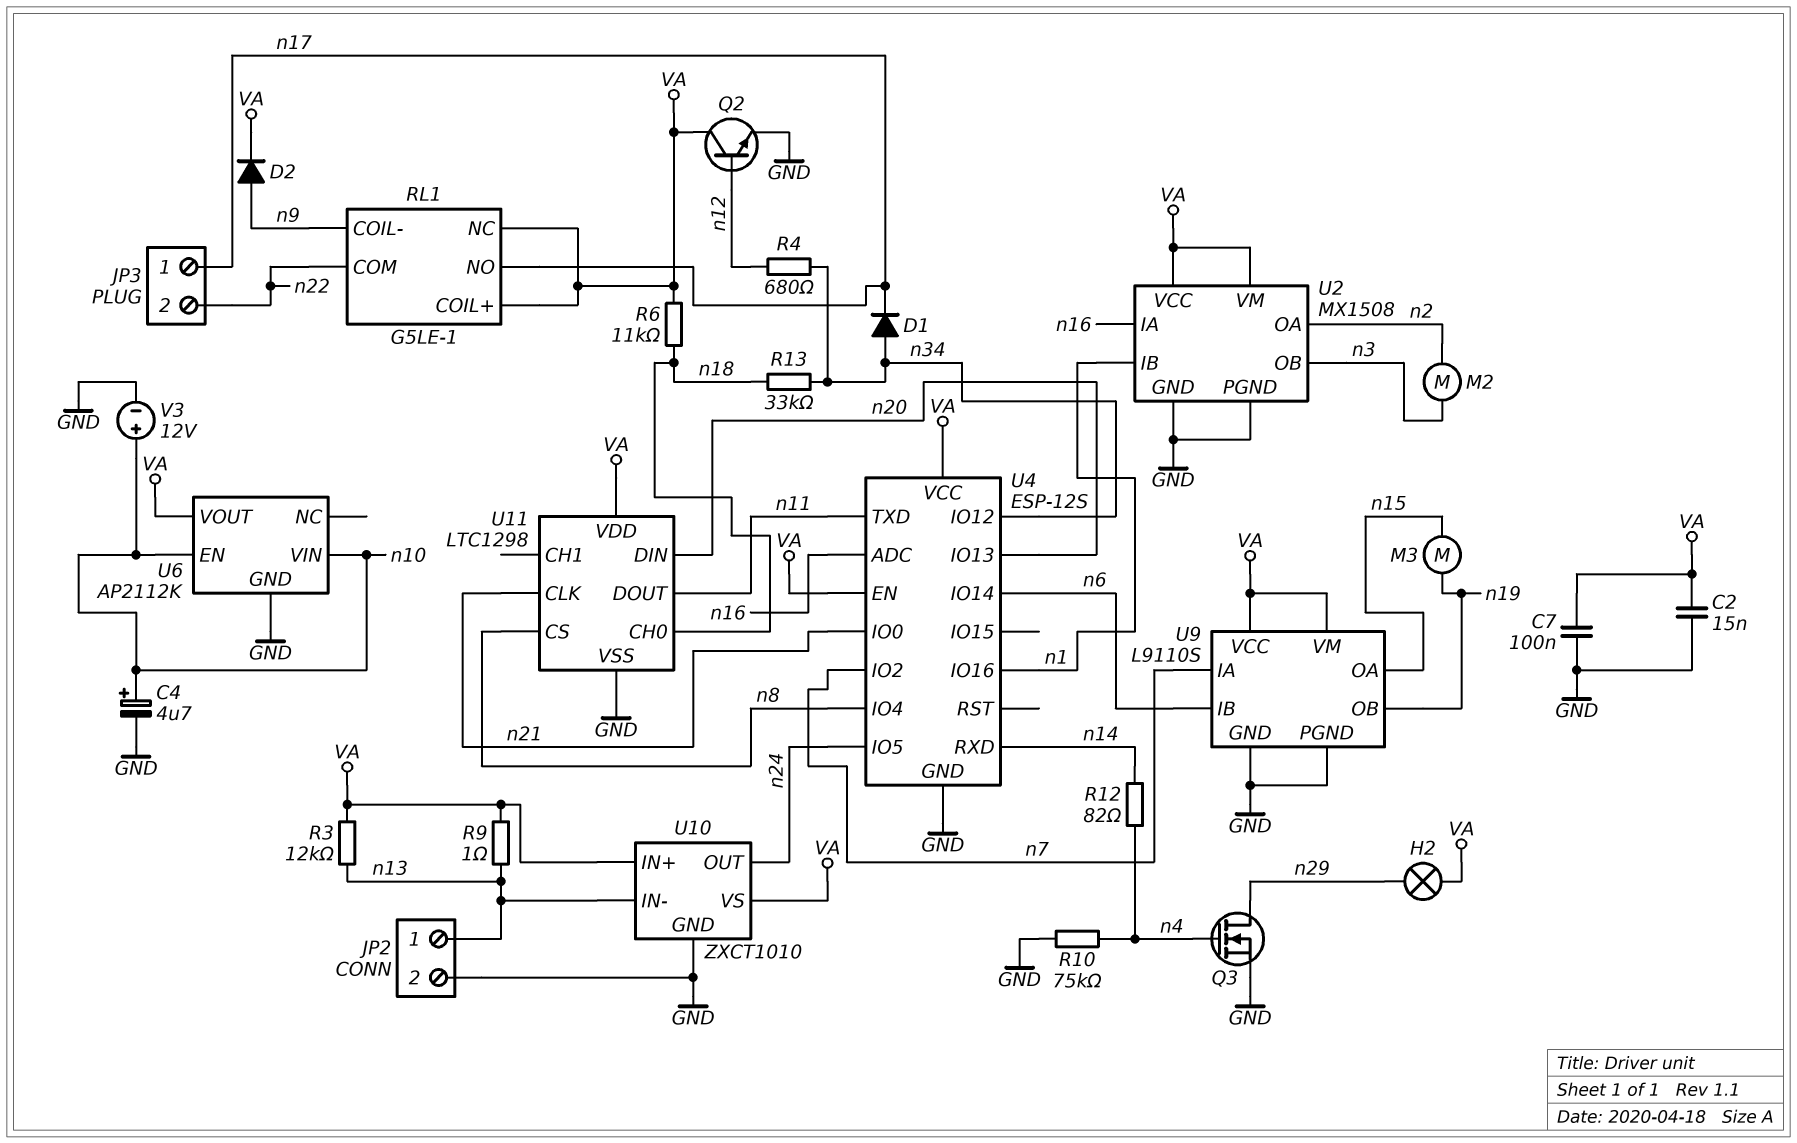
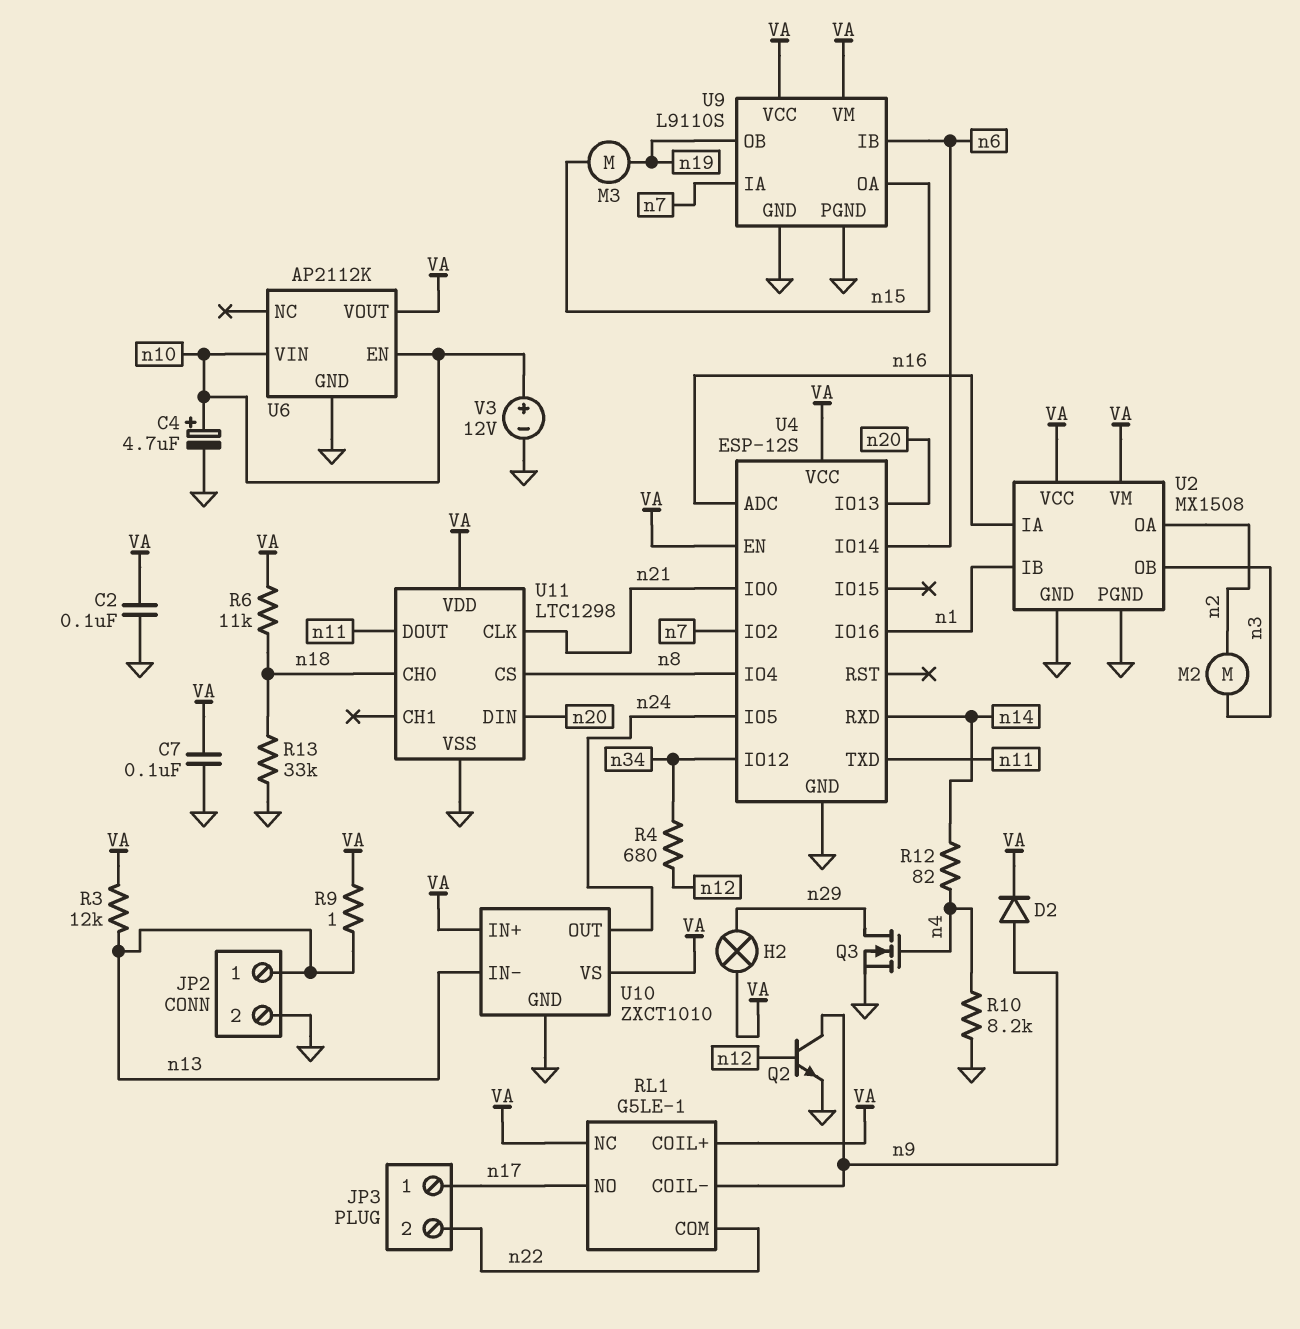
C2: 15nF (GND, VA) -> 100nF (GND, VA)
D1: diode (A n34, K n17) -> none
Q2: NPN (B n12, C VA, E GND) -> NPN (B n12, C n9, E GND)
R10: 75k (GND, n4) -> 8.2k (GND, n4)
R13: 33k (n18, n34) -> 33k (GND, n18)

